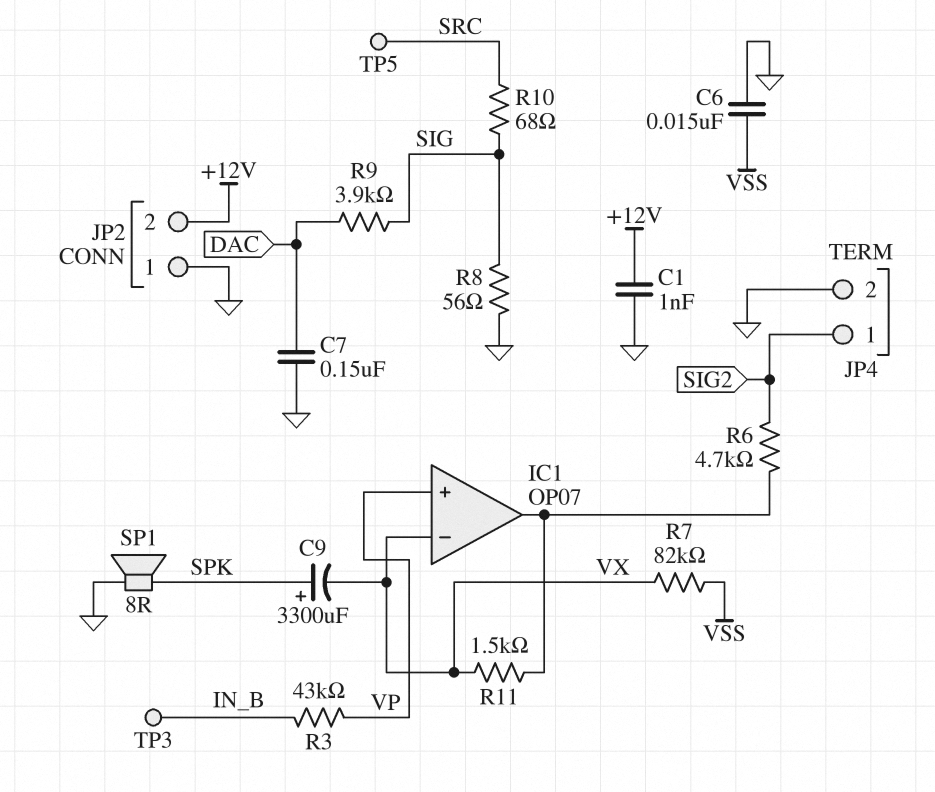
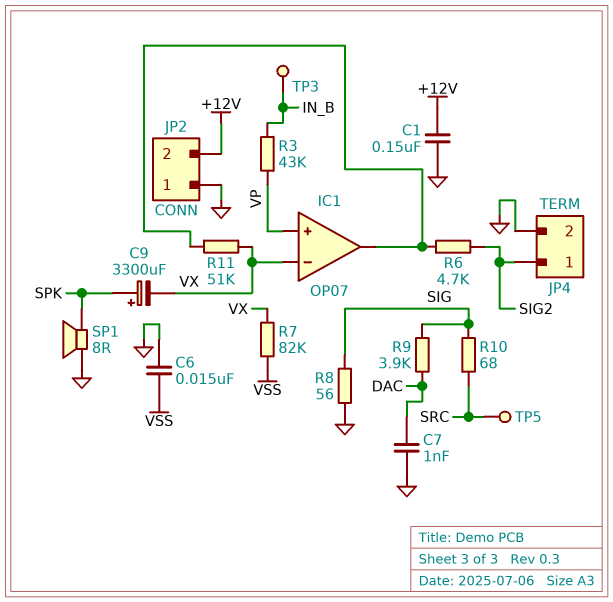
C1: 1nF (+12V, GND) -> 150nF (+12V, GND)
C7: 150nF (DAC, GND) -> 1nF (DAC, GND)
R11: 1.5k (IC1/out, VX) -> 51k (IC1/out, VX)

